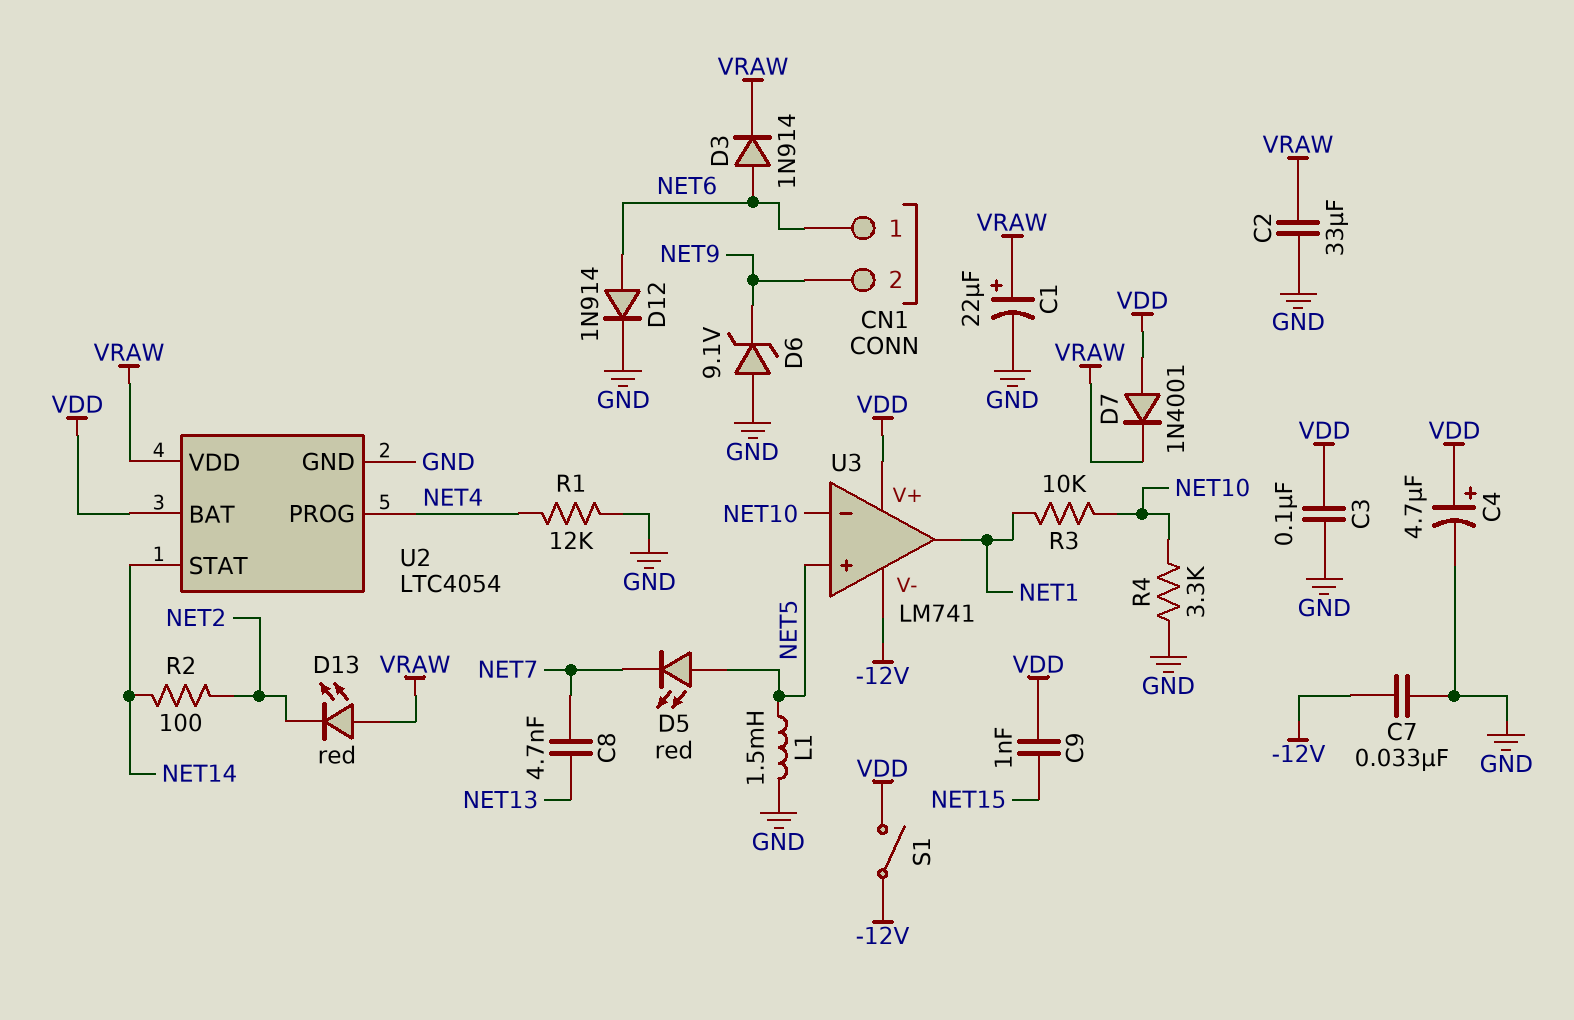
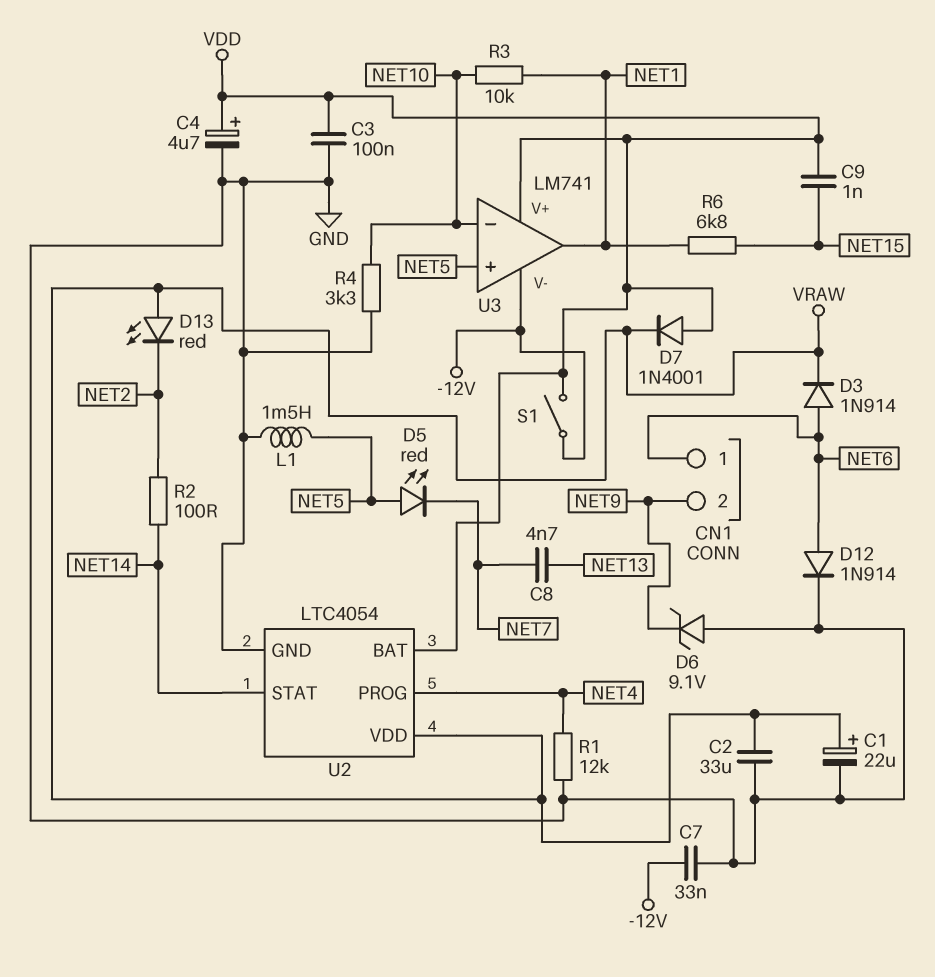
R6: none -> 6.8k (NET1, NET15)

